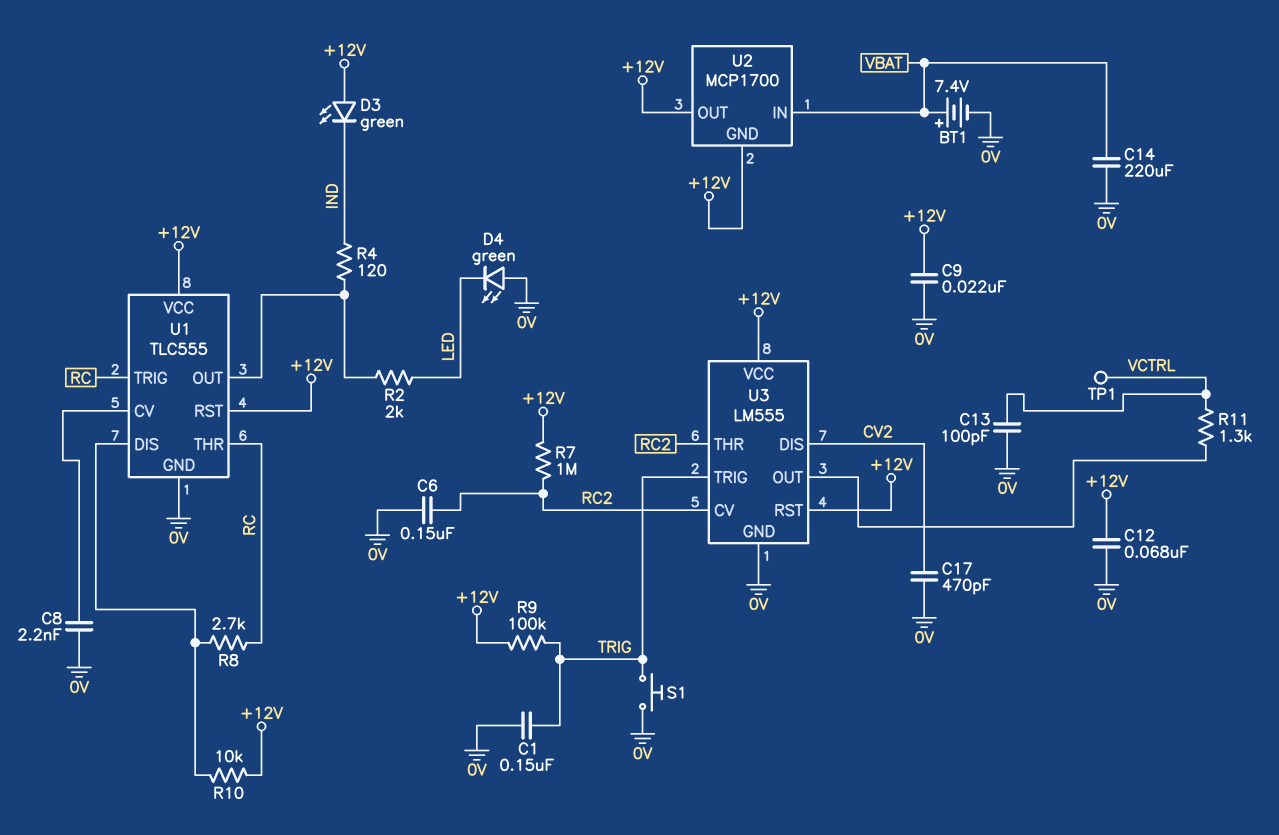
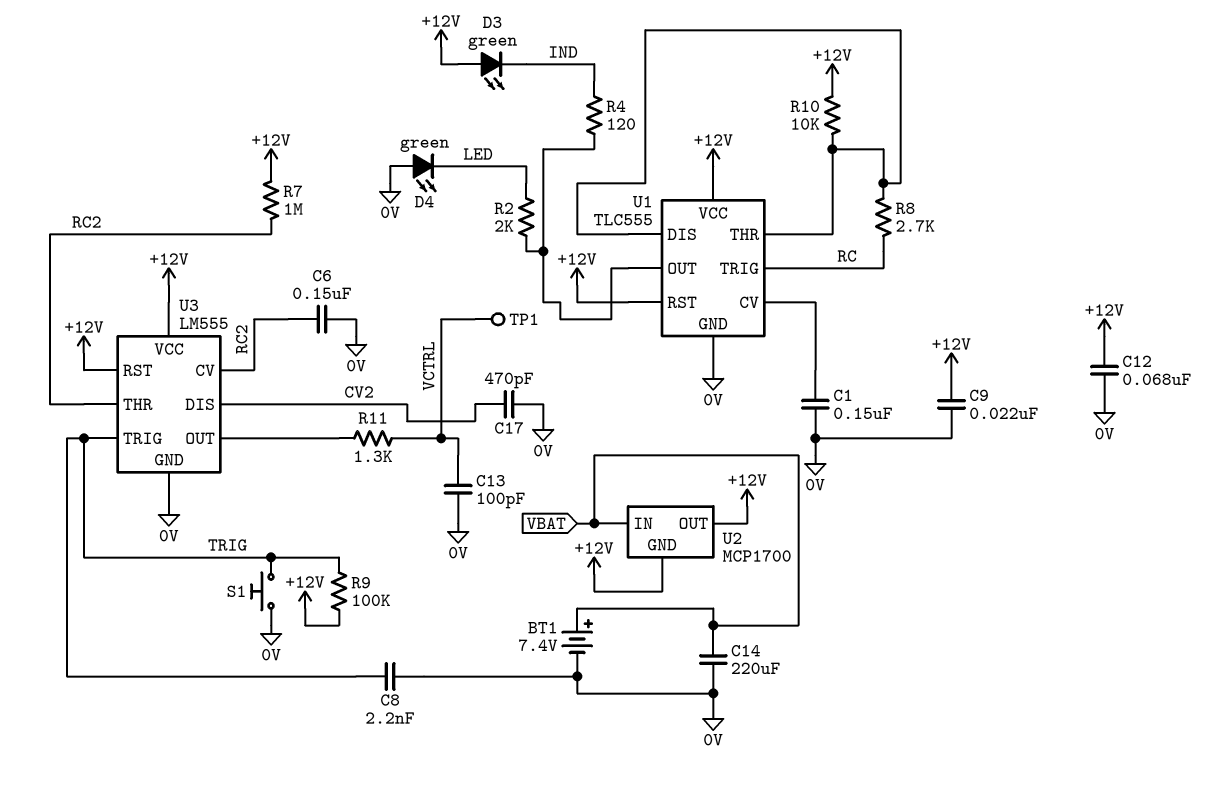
C1: 150nF (0V, TRIG) -> 150nF (0V, U1/CV)
C8: 2.2nF (0V, U1/CV) -> 2.2nF (0V, TRIG)
U1 pin THR: RC -> U1/DIS

